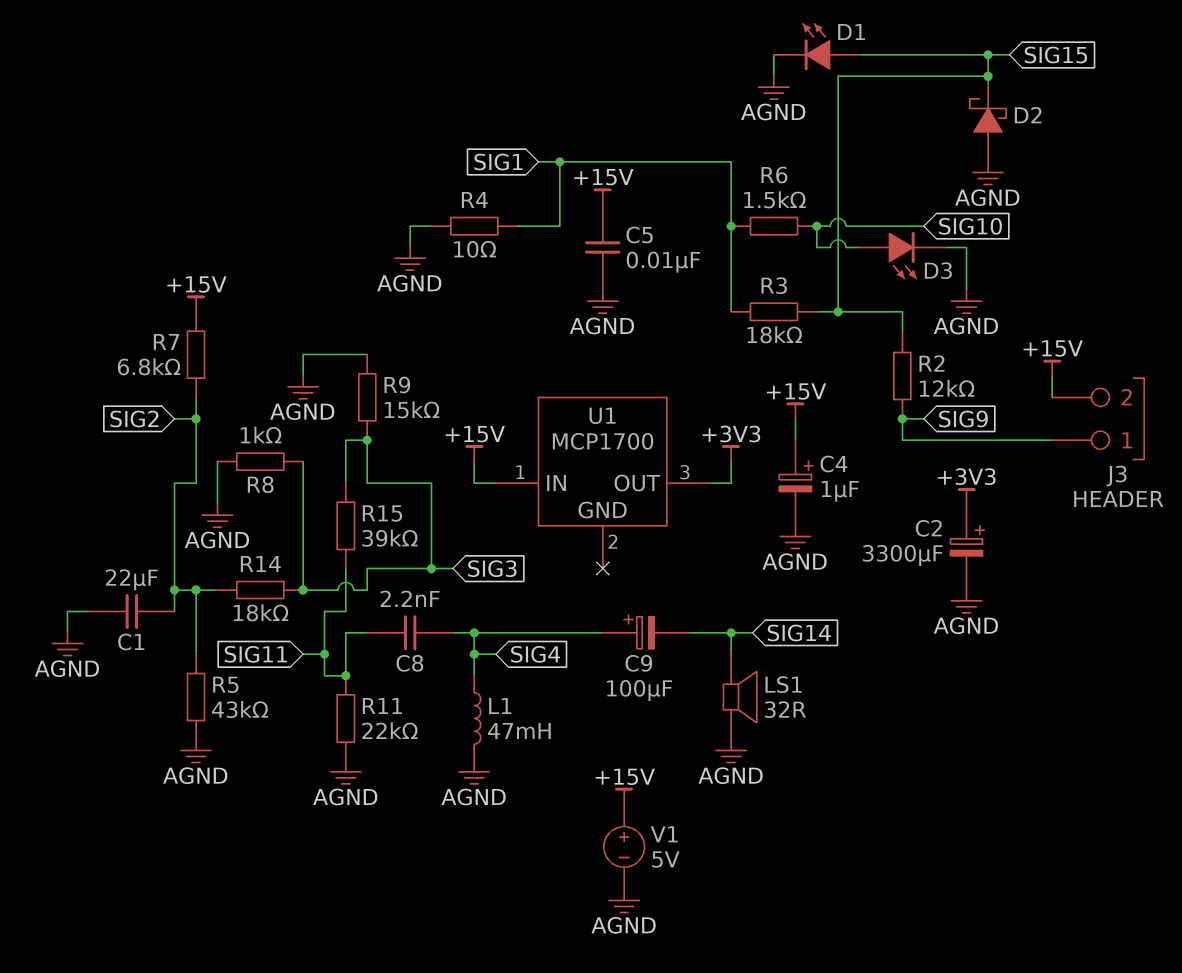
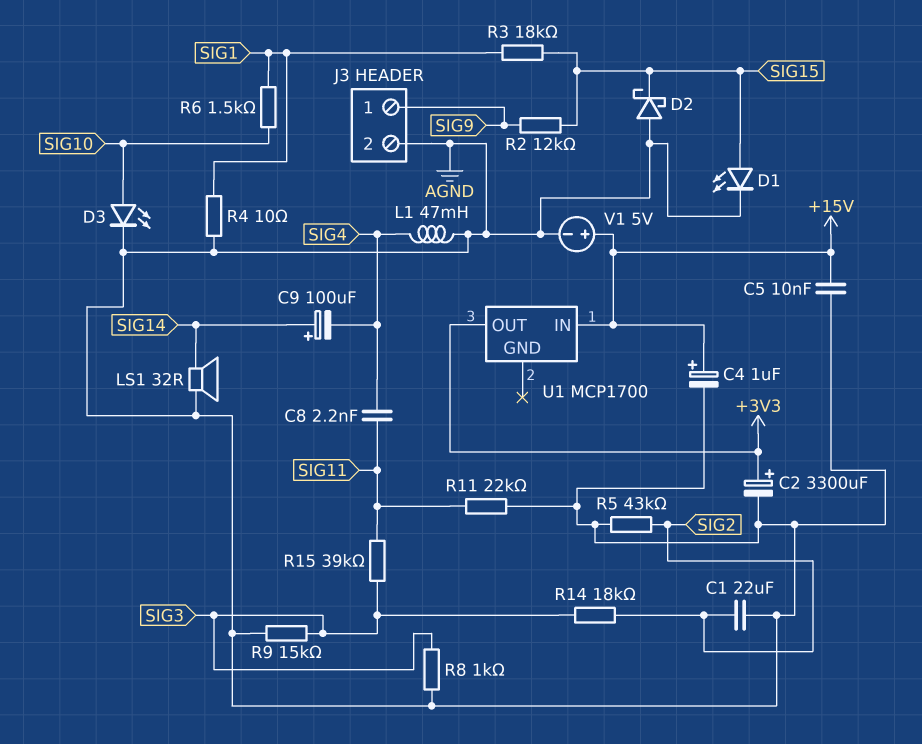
C9: 100uF (plus SIG4, minus SIG14) -> 100uF (plus SIG14, minus SIG4)
J3 pin 2: +15V -> AGND
R7: 6.8k (+15V, SIG2) -> none

